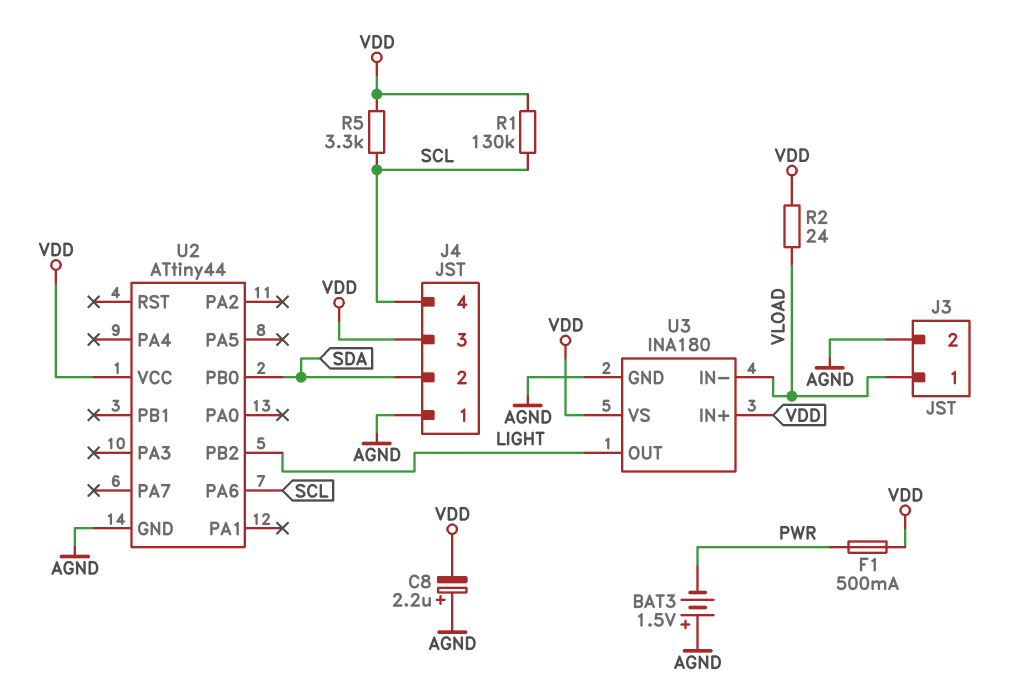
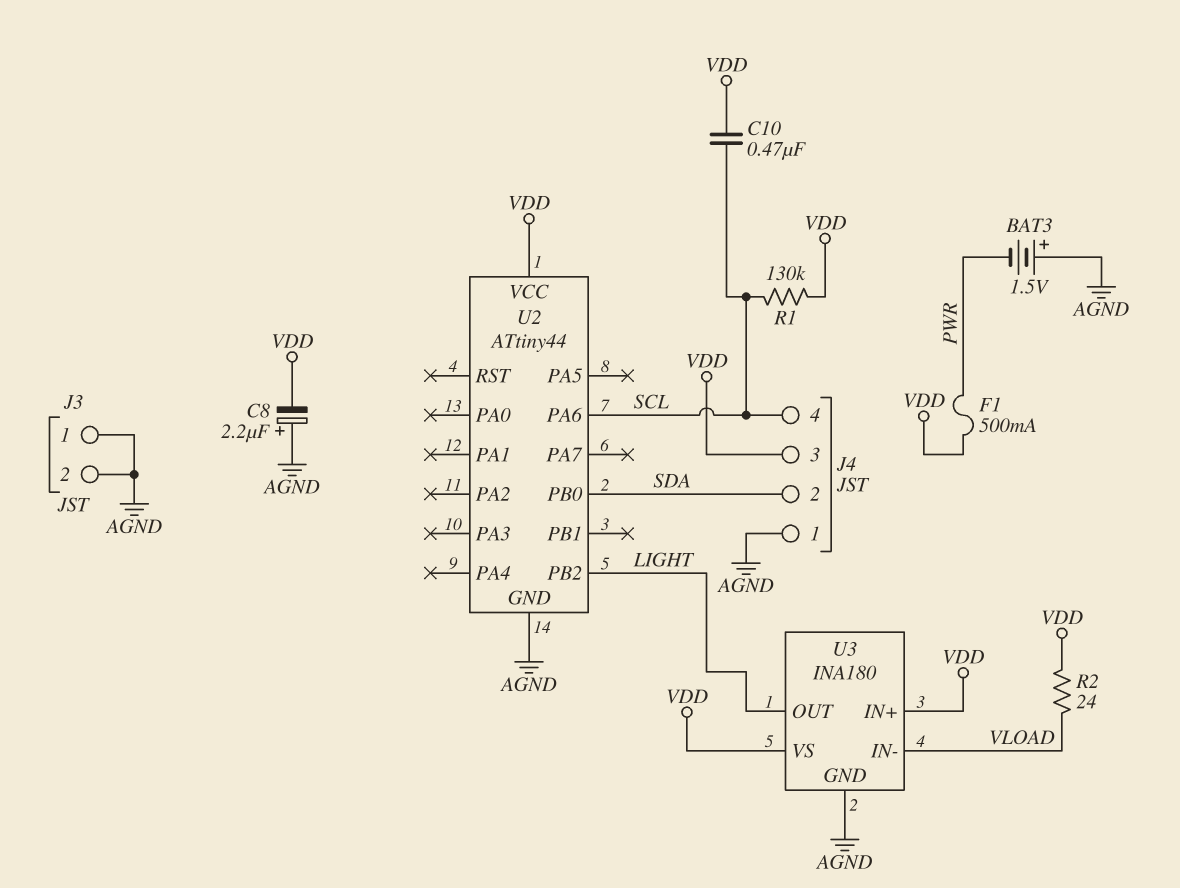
C10: none -> 470nF (SCL, VDD)
J3 pin 1: VLOAD -> AGND
R5: 3.3k (SCL, VDD) -> none

